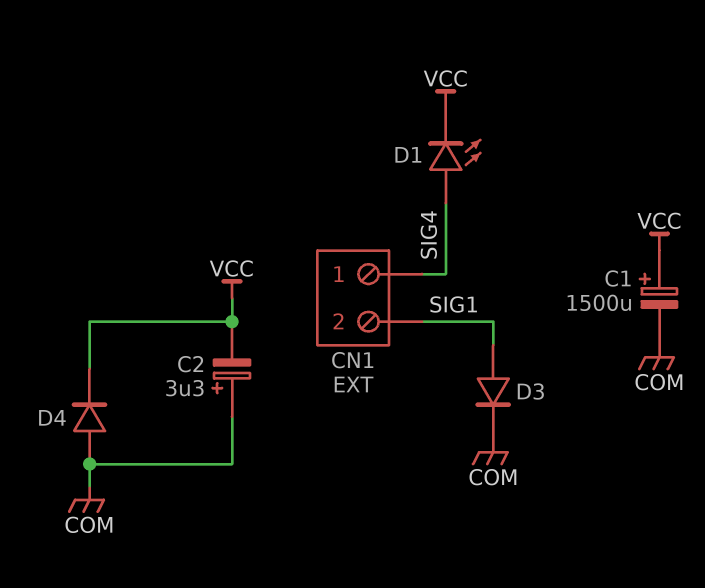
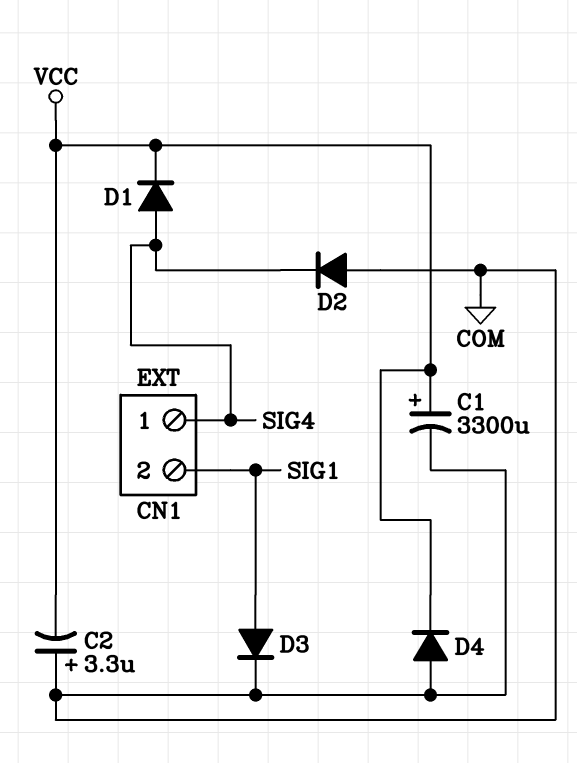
C1: 1500uF (plus VCC, minus COM) -> 3300uF (plus VCC, minus COM)
D1: LED (A SIG4, K VCC) -> diode (A SIG4, K VCC)
D2: none -> diode (A COM, K SIG4)

